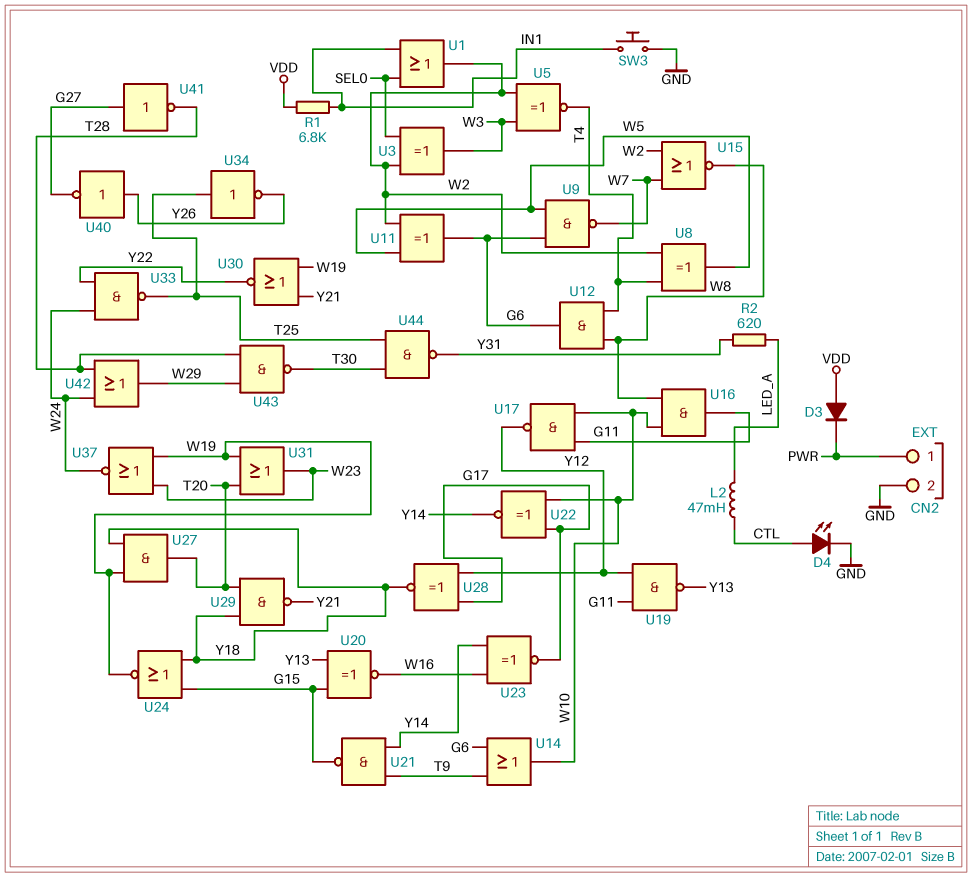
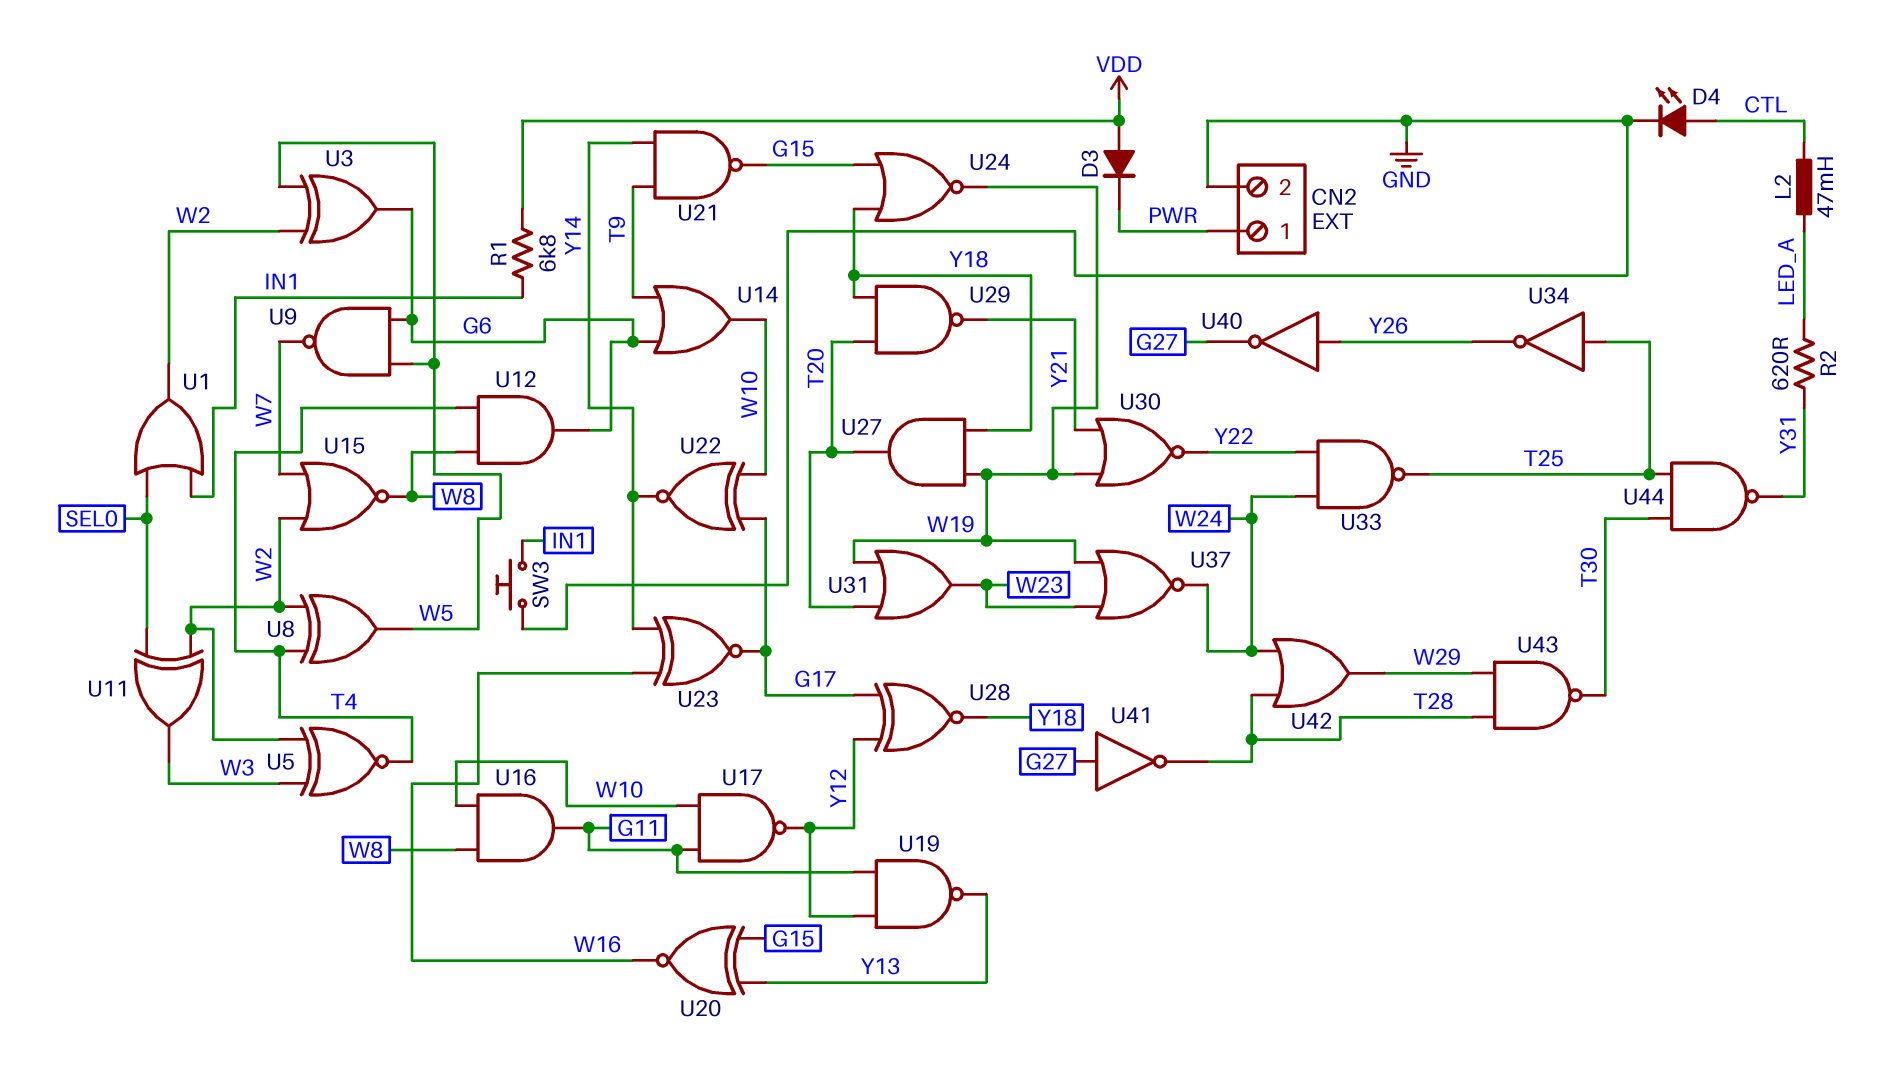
U3: XOR (in SEL0, in W2, out W3) -> XOR (in W2, in W5, out G6)
U11: XOR (in W2, in W5, out G6) -> XOR (in SEL0, in W2, out W3)

